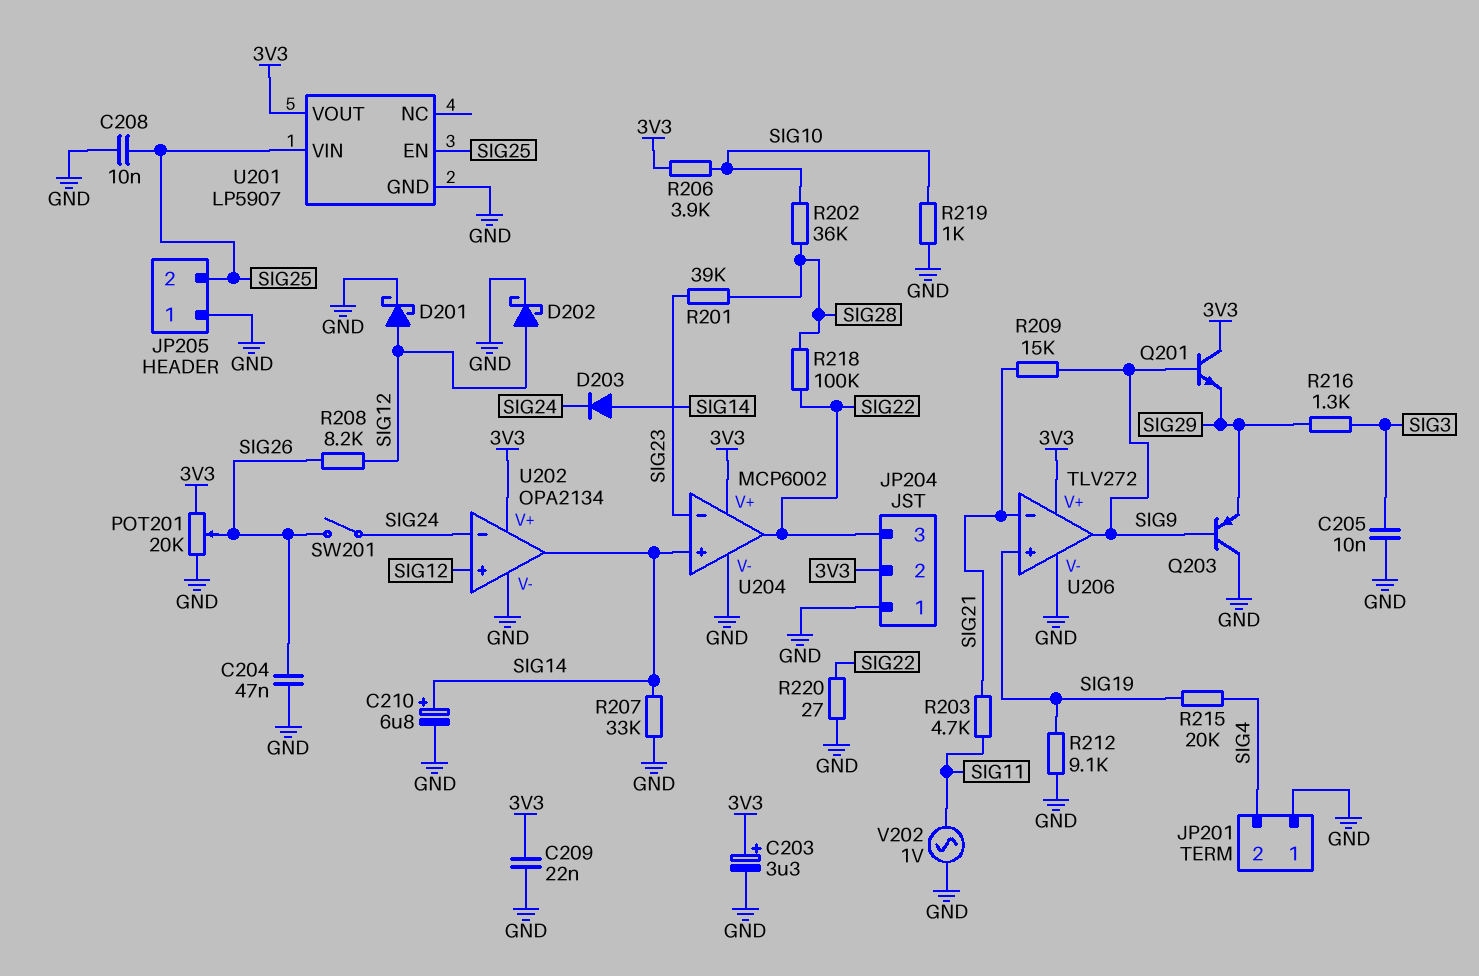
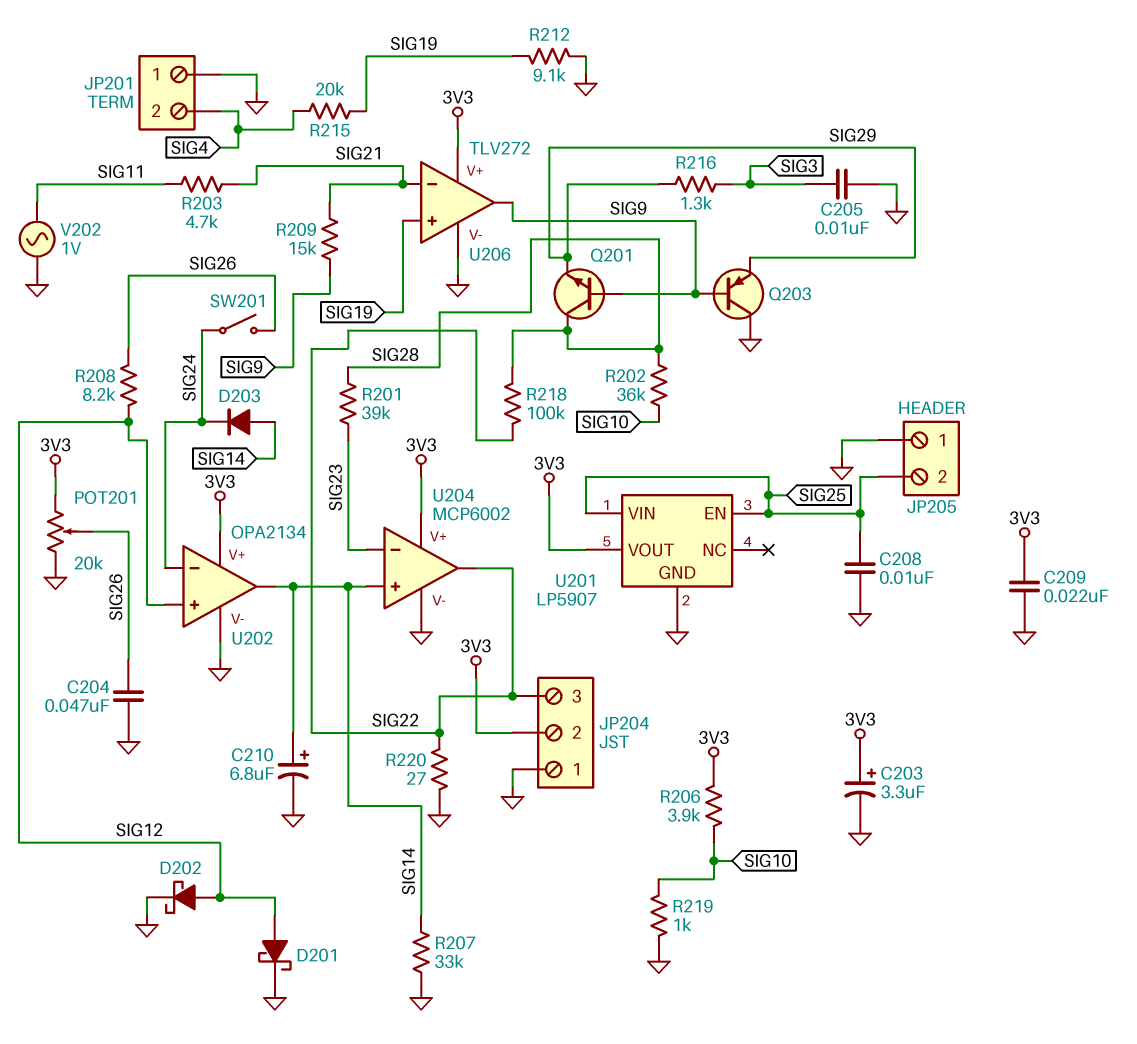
Q201: NPN (B SIG9, C 3V3, E SIG29) -> NPN (B SIG9, C SIG28, E SIG29)

